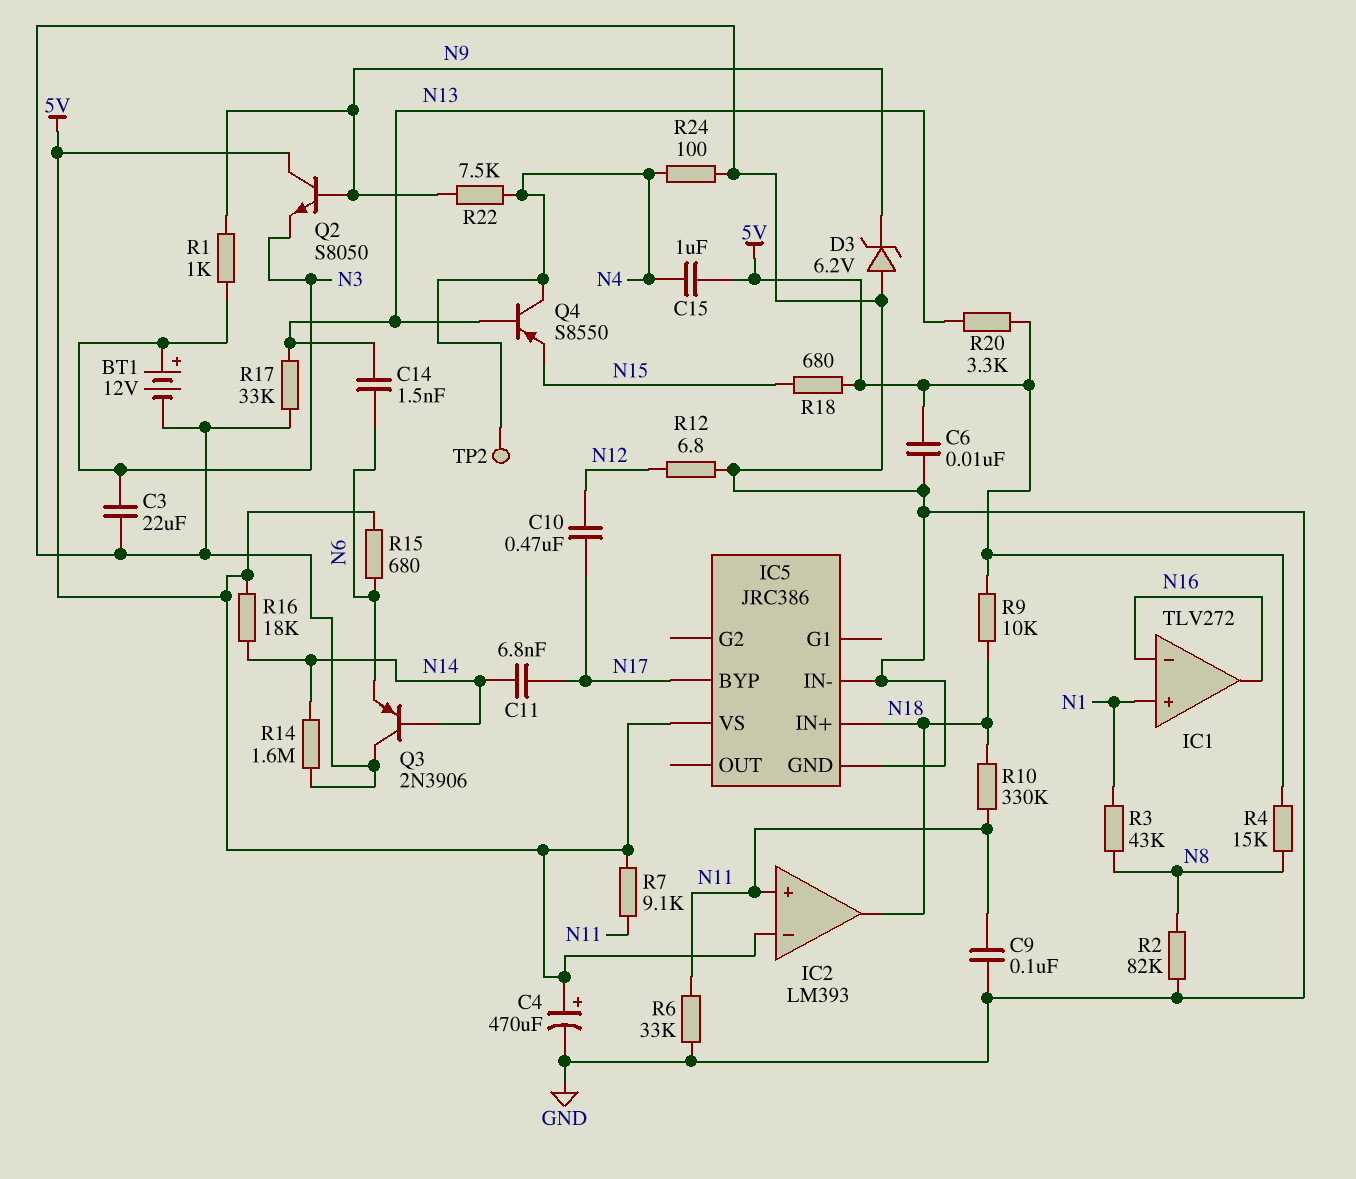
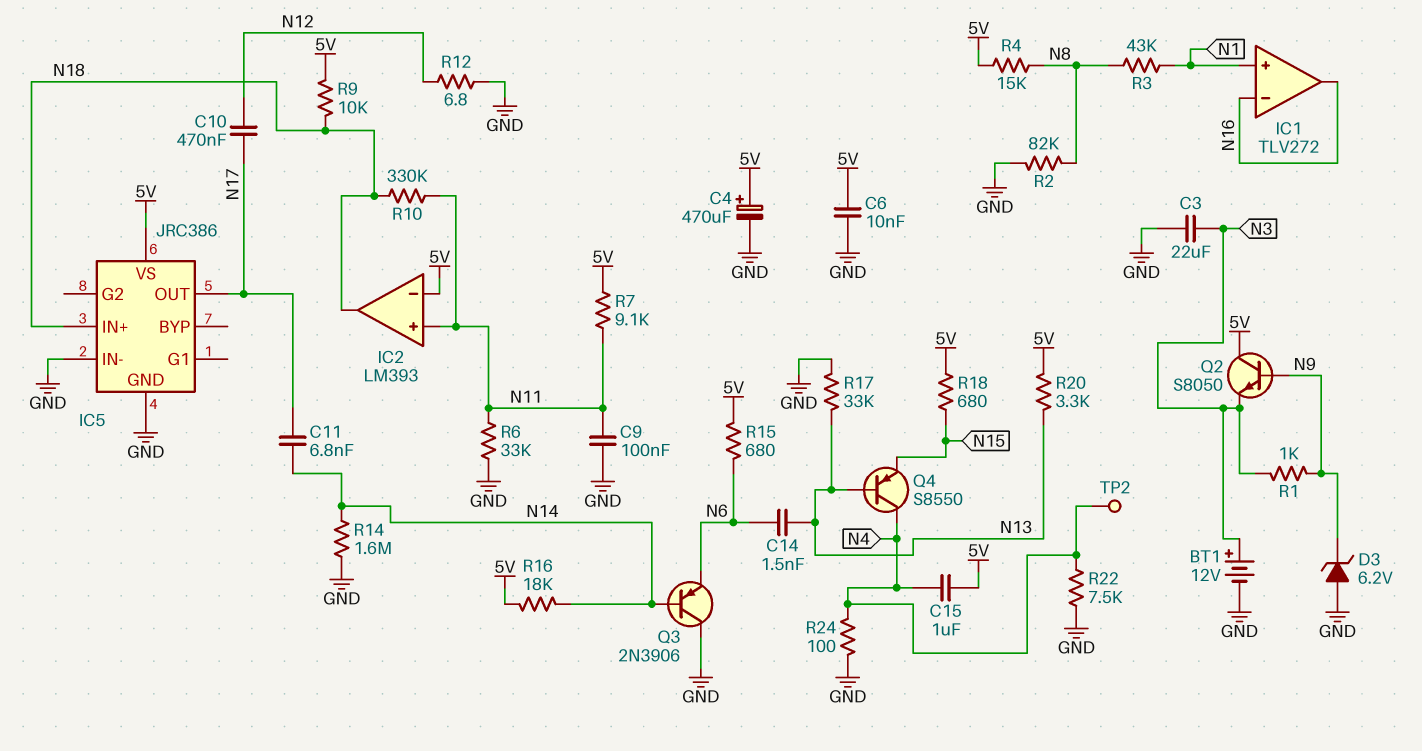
IC5 pin BYP: N17 -> none
IC5 pin OUT: none -> N17
R22: 7.5k (N4, N9) -> 7.5k (GND, N4)

